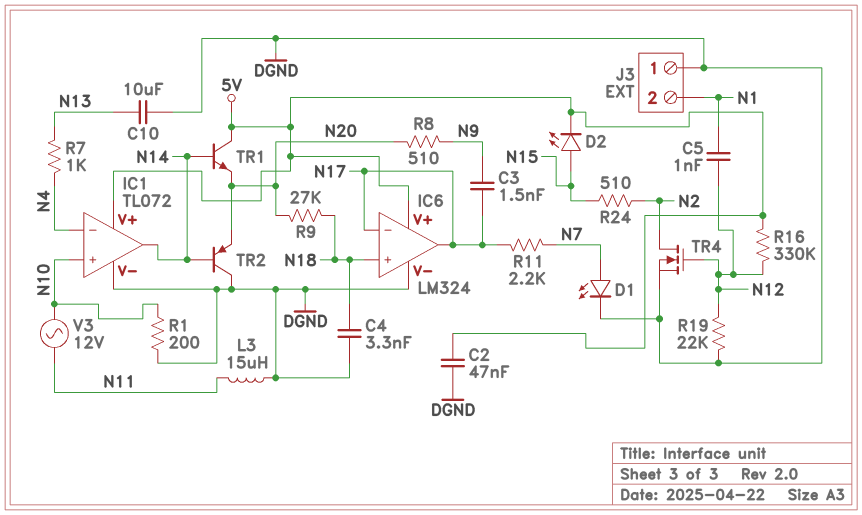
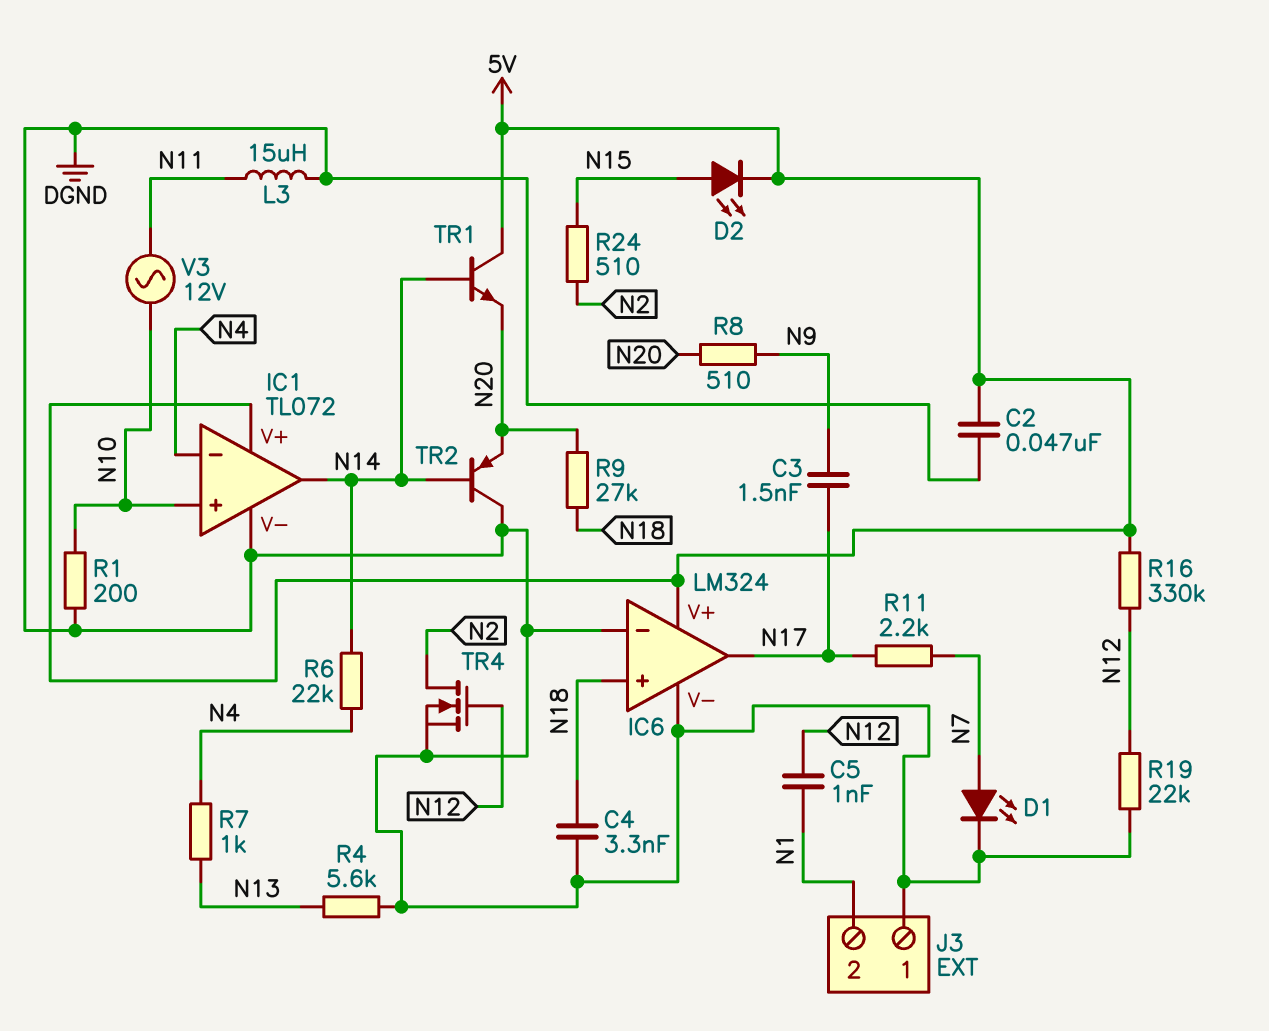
C10: 10uF (DGND, N13) -> none
IC6 pin in-: N17 -> DGND
R4: none -> 5.6k (DGND, N13)
R6: none -> 22k (N4, N14)

